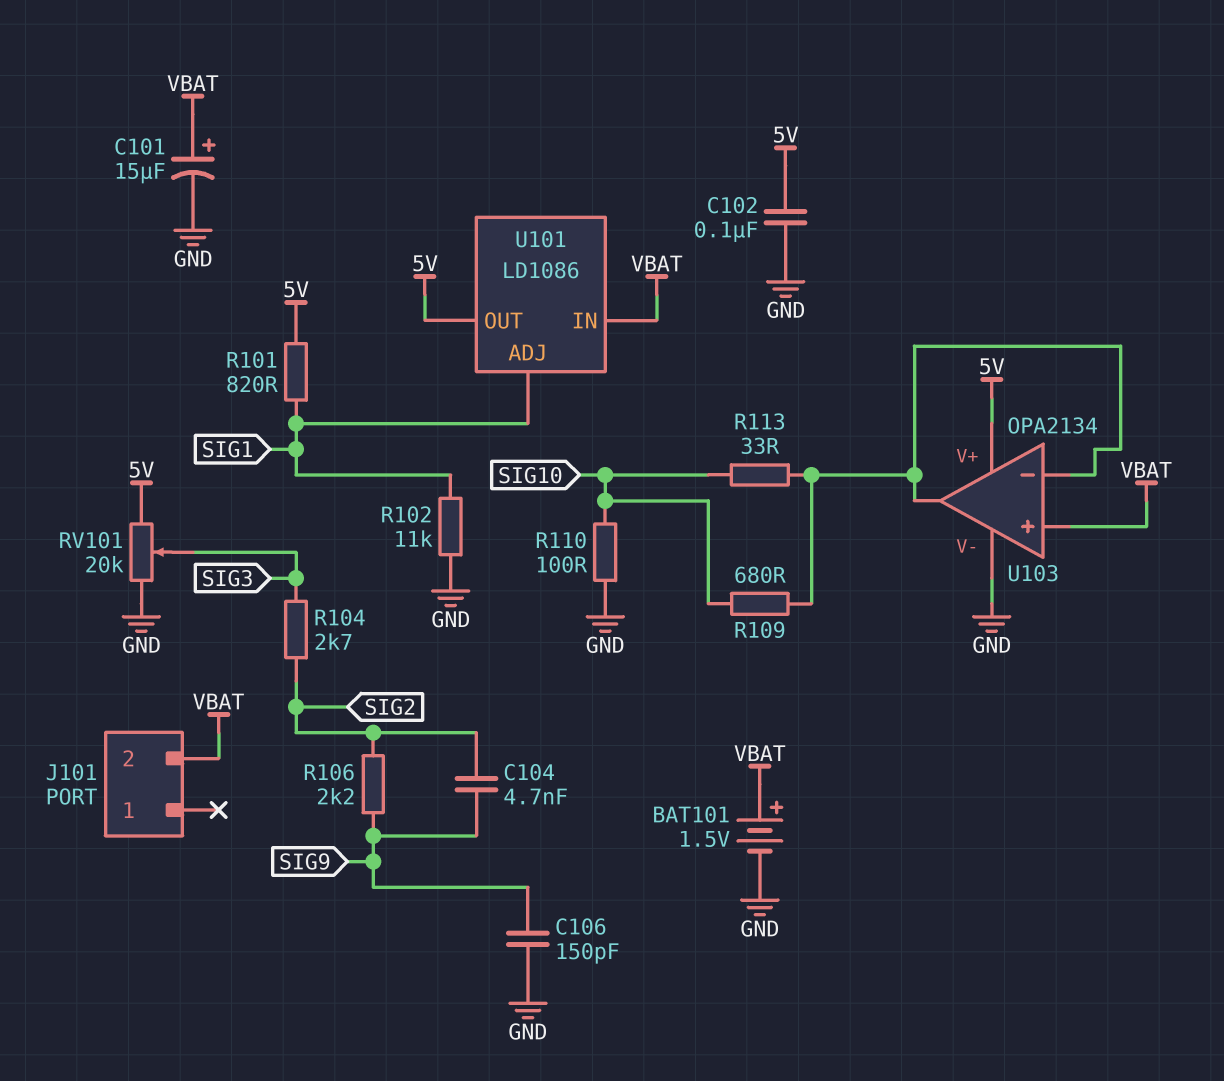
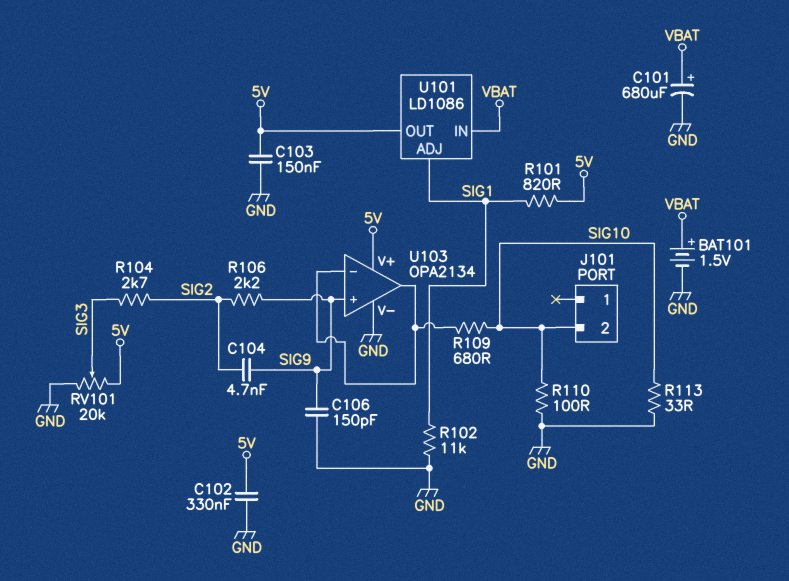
C101: 15uF (plus VBAT, minus GND) -> 680uF (plus VBAT, minus GND)
C102: 100nF (5V, GND) -> 330nF (5V, GND)
C103: none -> 150nF (5V, GND)
J101 pin 2: VBAT -> SIG10
R113: 33 (SIG10, U103/in-) -> 33 (GND, SIG10)
U103 pin in+: VBAT -> SIG9

